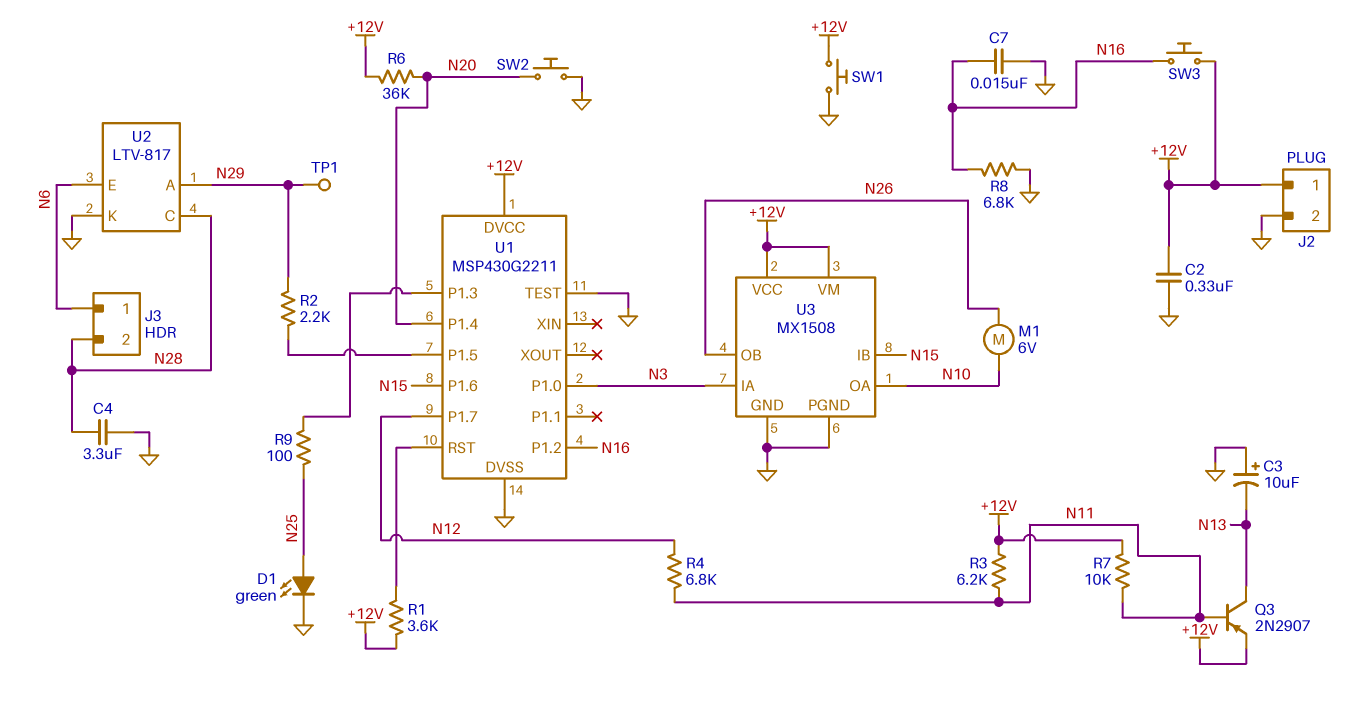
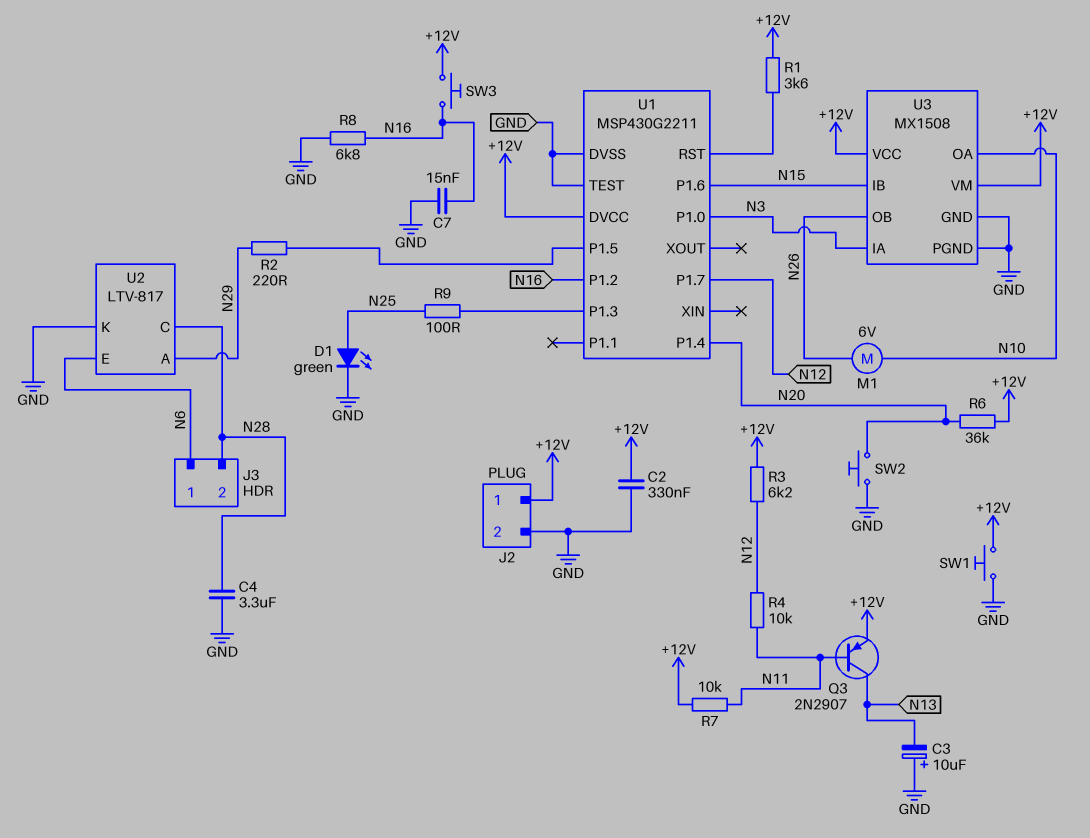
R2: 2.2k (N29, U1/P1.5) -> 220 (N29, U1/P1.5)
R3: 6.2k (+12V, N11) -> 6.2k (+12V, N12)
R4: 6.8k (N11, N12) -> 10k (N11, N12)
TP1: test point (N29) -> none

